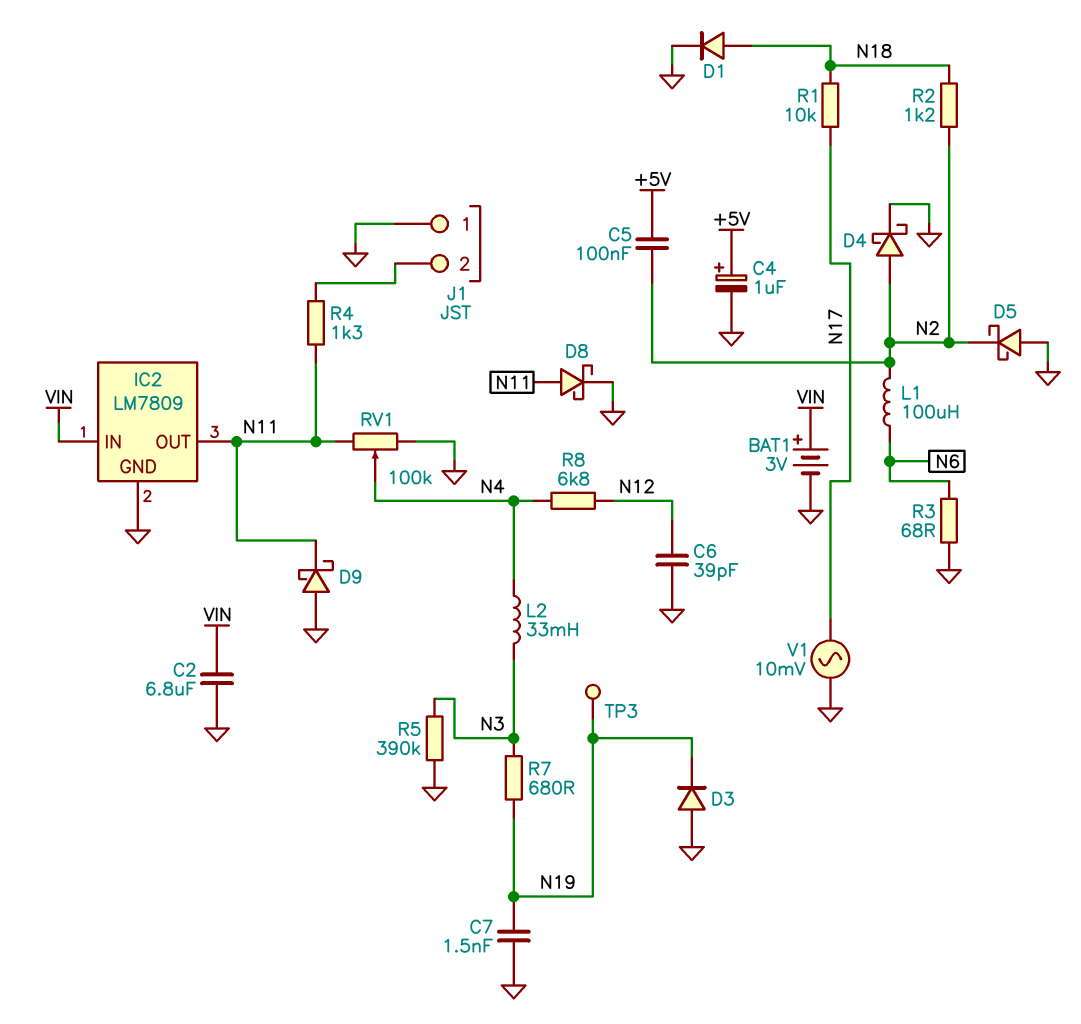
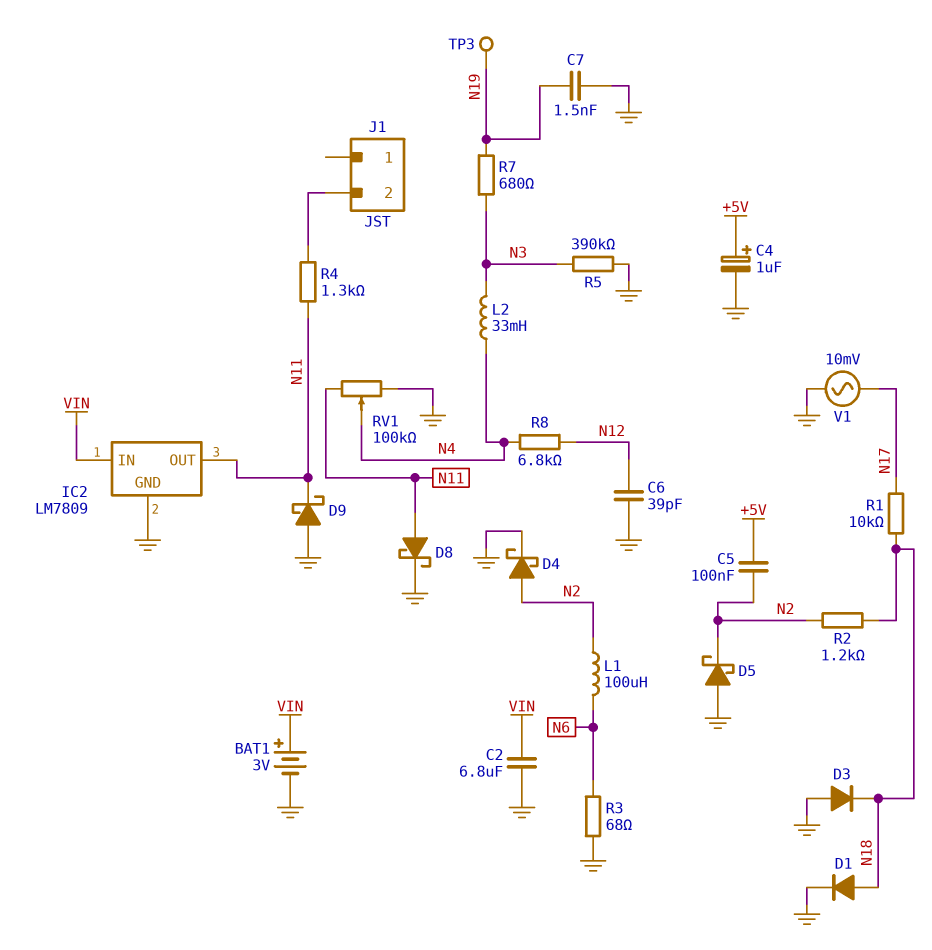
D3: diode (A GND, K N19) -> diode (A GND, K N18)
J1 pin 1: GND -> none

